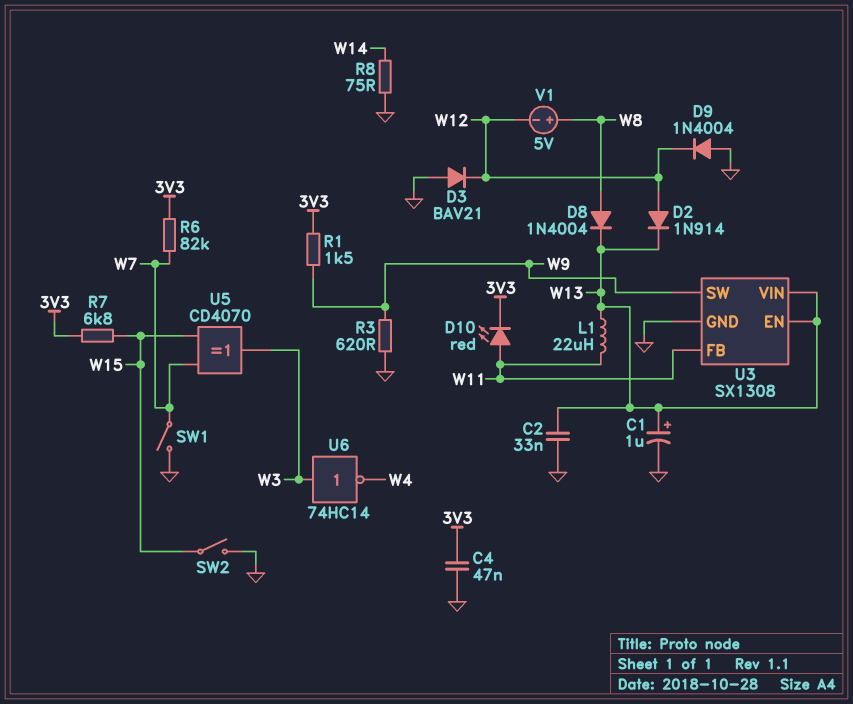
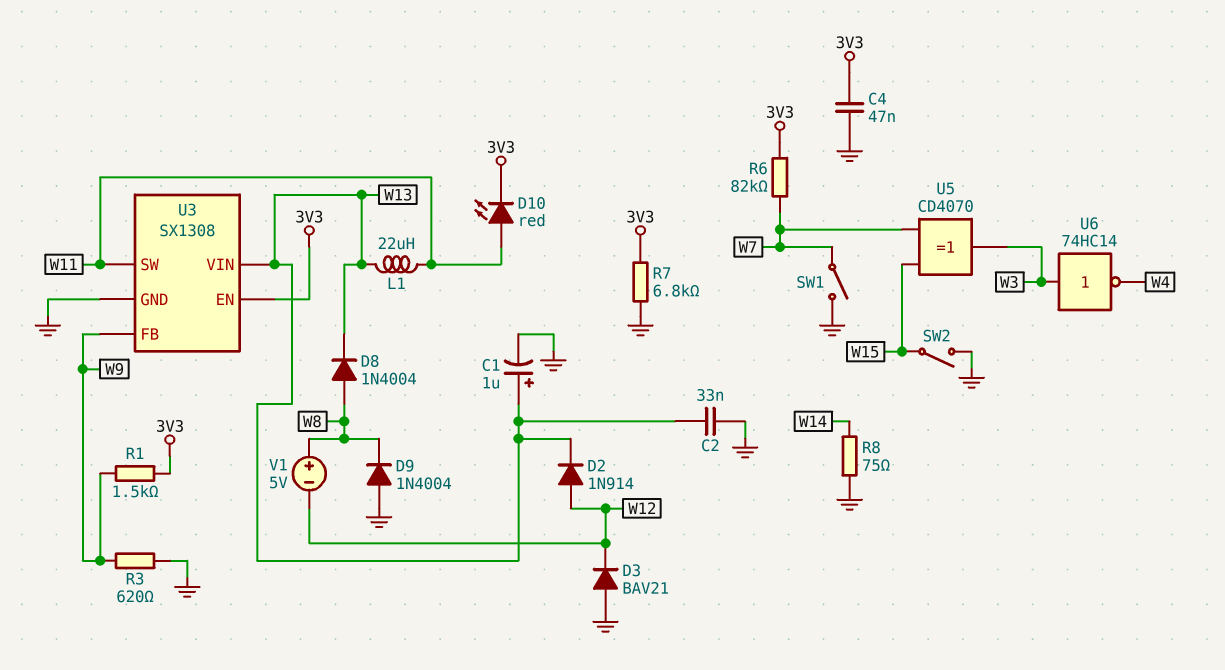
D9: diode 1N4004 (A GND, K W12) -> diode 1N4004 (A GND, K W8)
R7: 6.8k (3V3, W15) -> 6.8k (3V3, GND)
U3 pin EN: W13 -> 3V3
U3 pin FB: W11 -> W9
U3 pin SW: W9 -> W11

